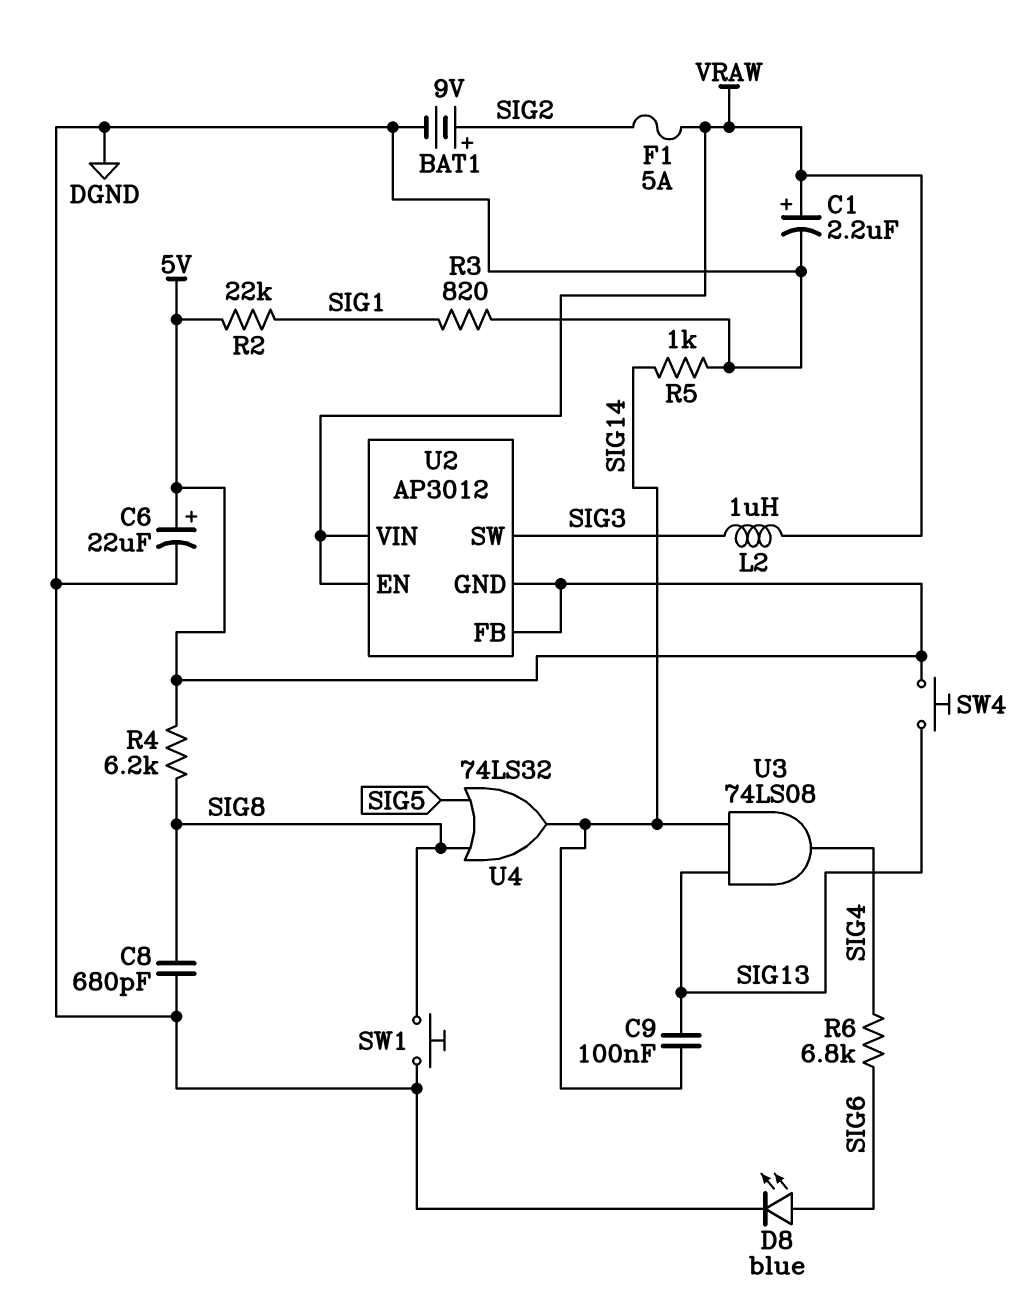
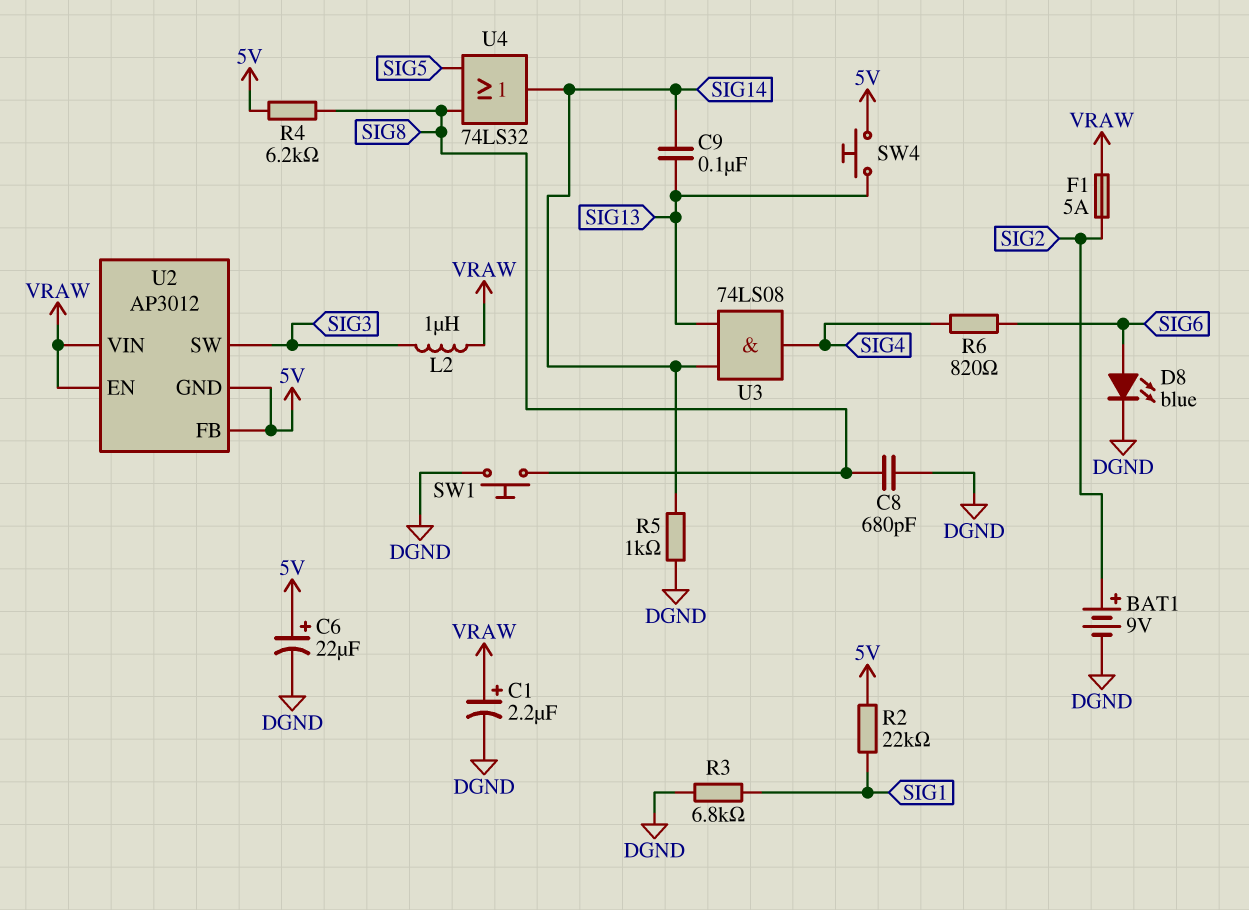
R3: 820 (DGND, SIG1) -> 6.8k (DGND, SIG1)
R6: 6.8k (SIG4, SIG6) -> 820 (SIG4, SIG6)

